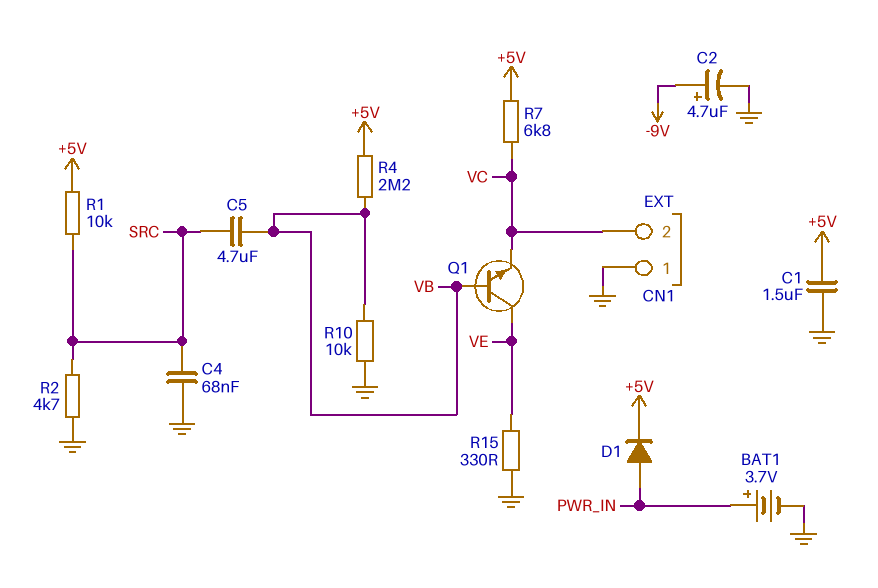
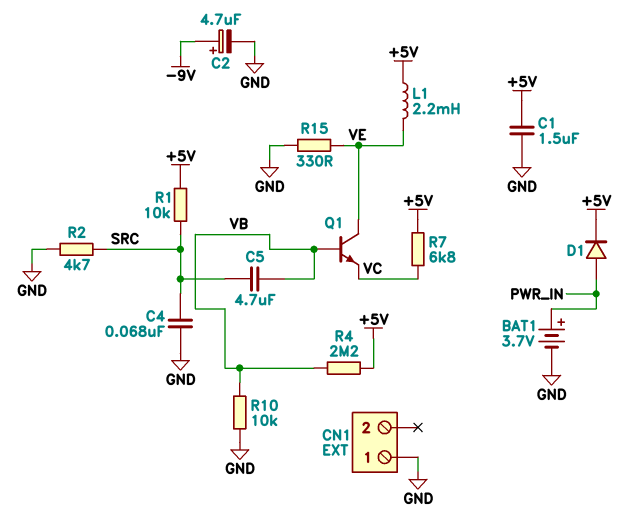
CN1 pin 2: VC -> none
L1: none -> 2.2mH (+5V, VE)

